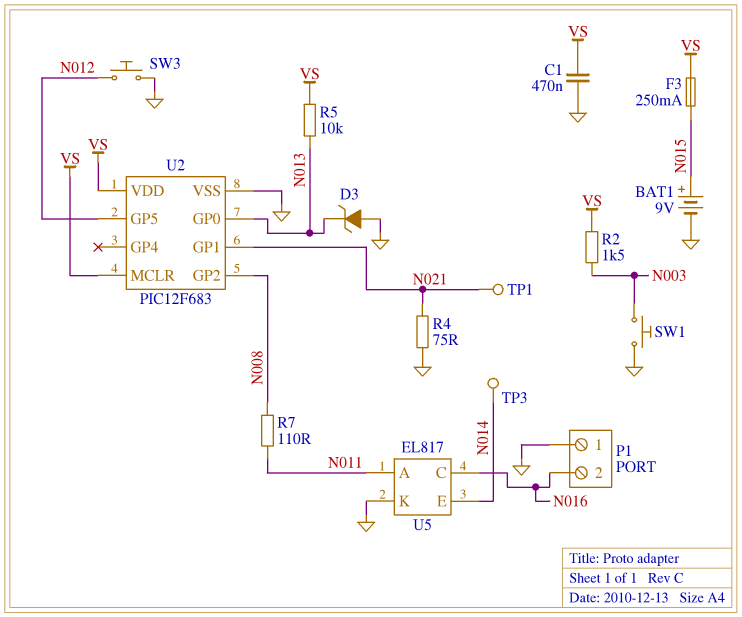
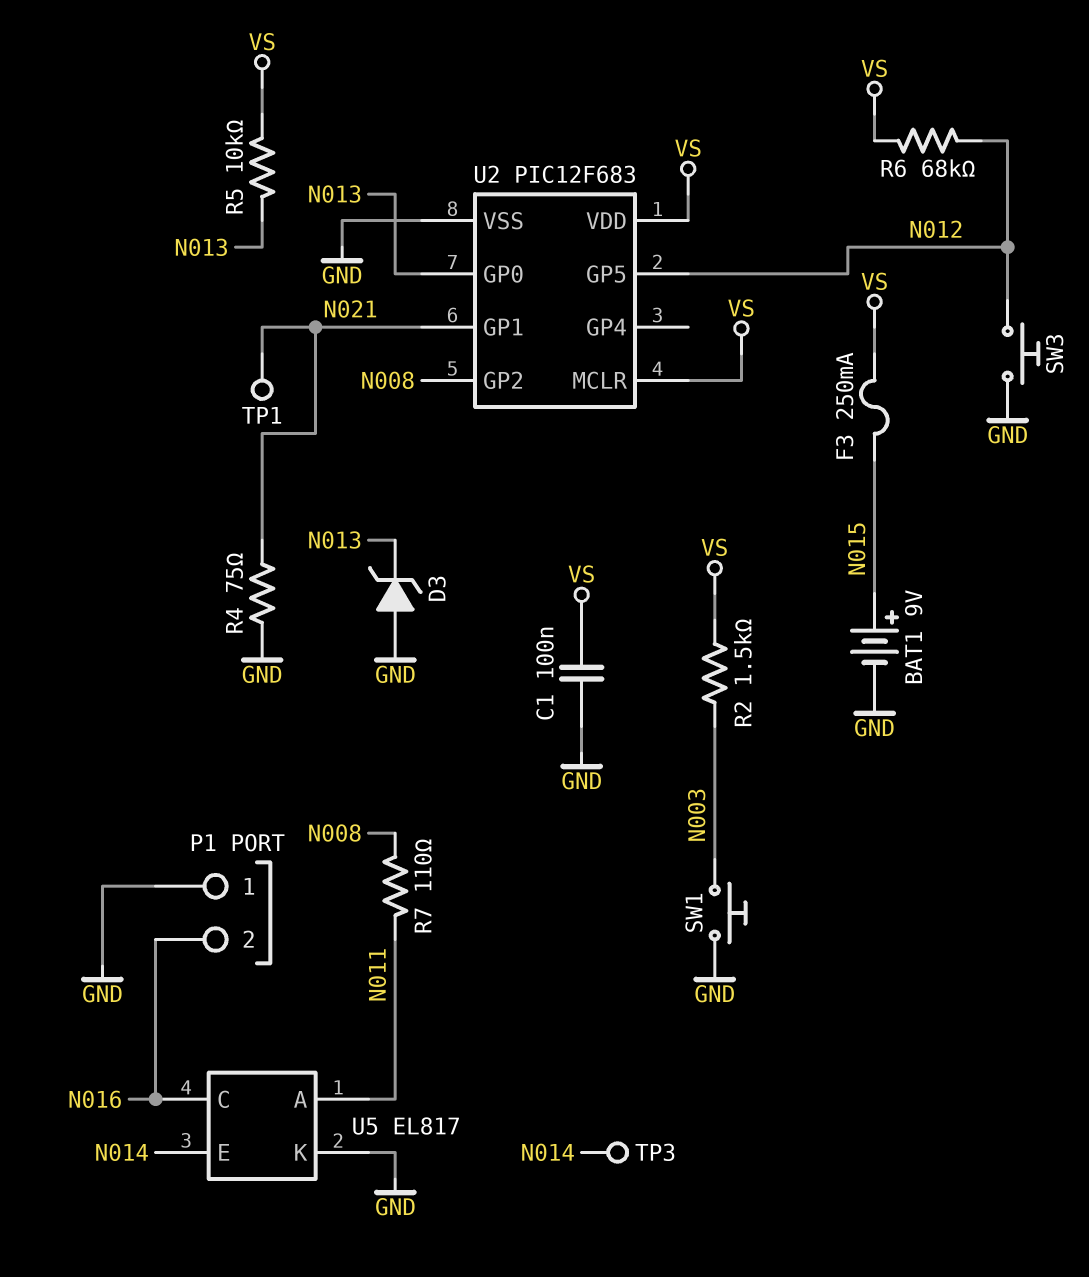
C1: 470nF (GND, VS) -> 100nF (GND, VS)
R6: none -> 68k (N012, VS)

